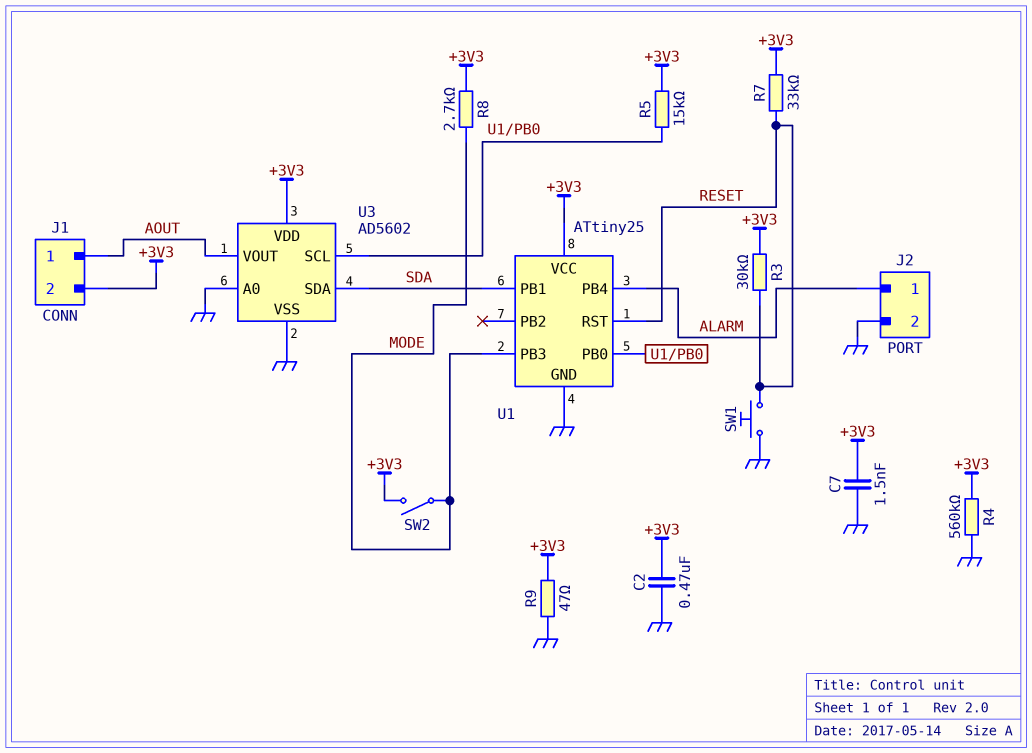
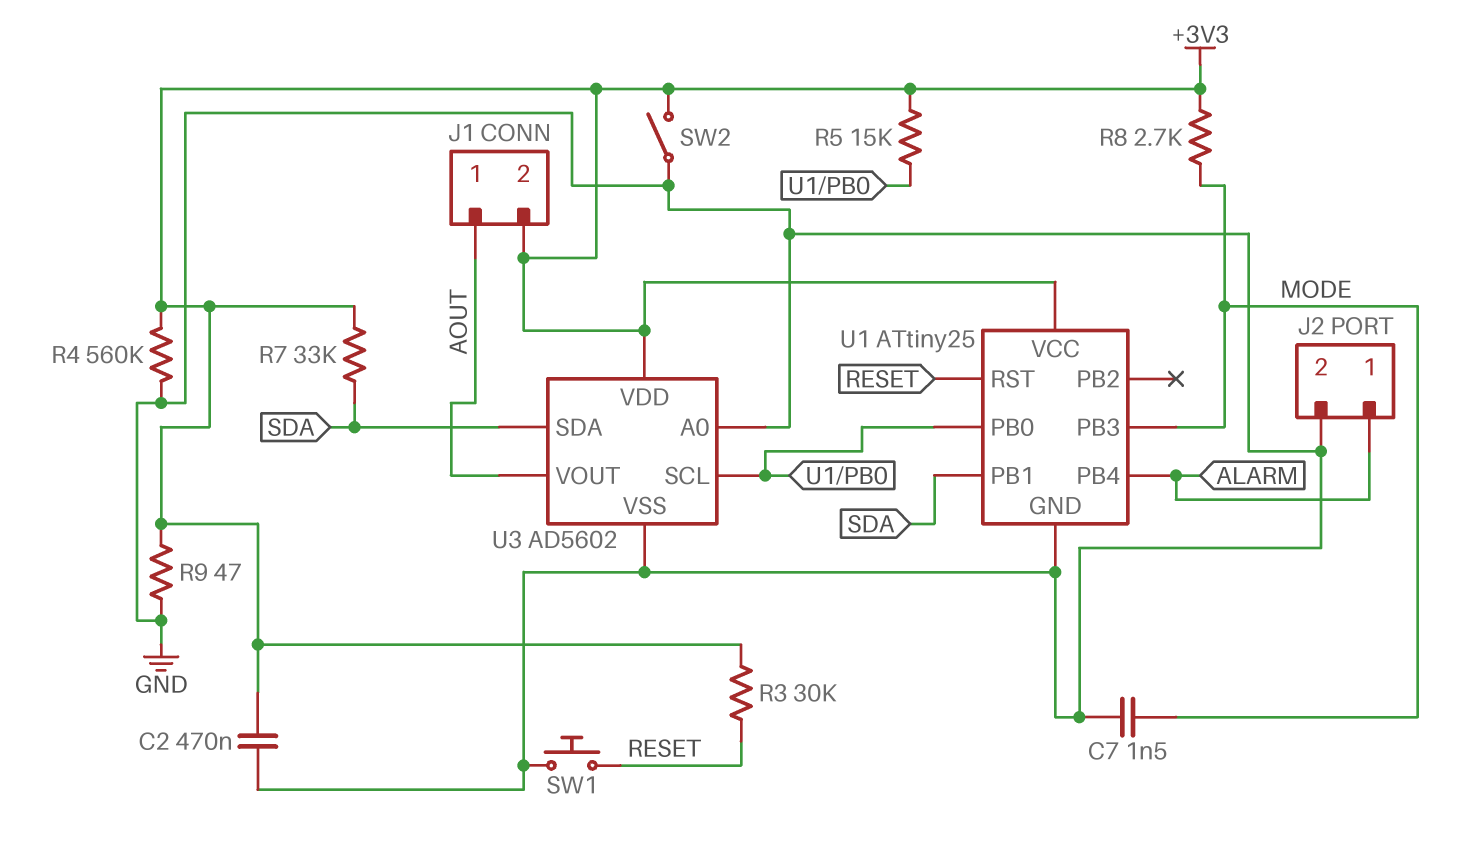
C7: 1.5nF (+3V3, GND) -> 1.5nF (GND, MODE)
R7: 33k (+3V3, RESET) -> 33k (+3V3, SDA)
SW2: switch (+3V3, MODE) -> switch (+3V3, GND)

